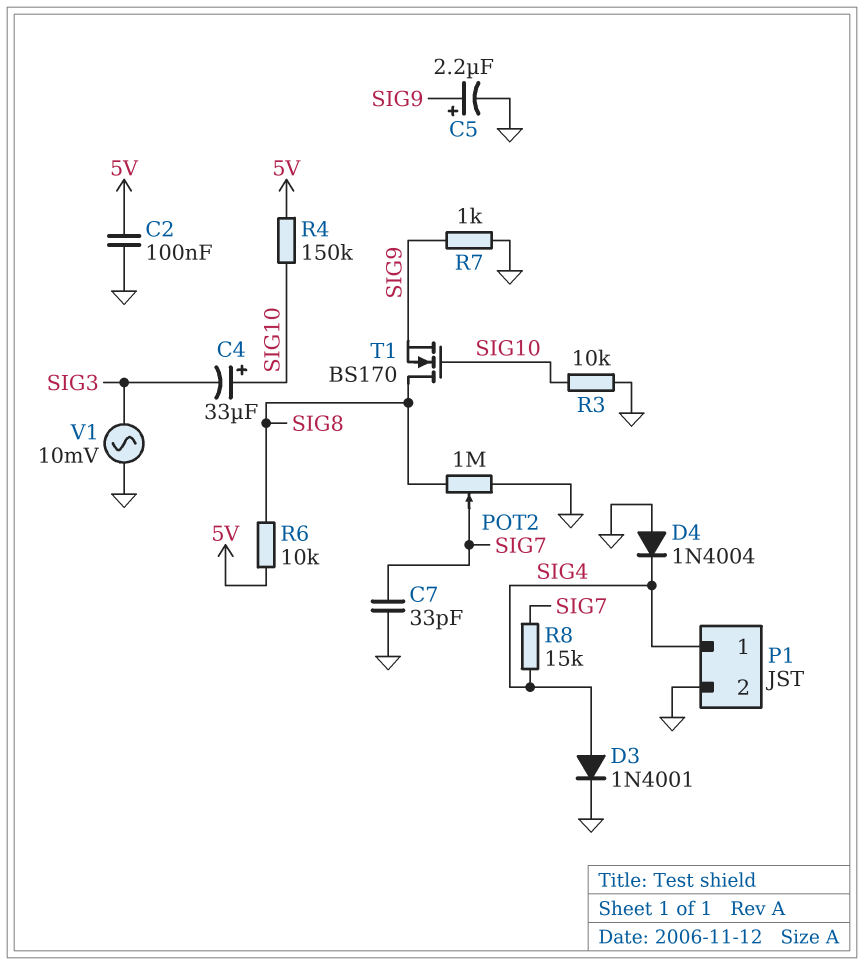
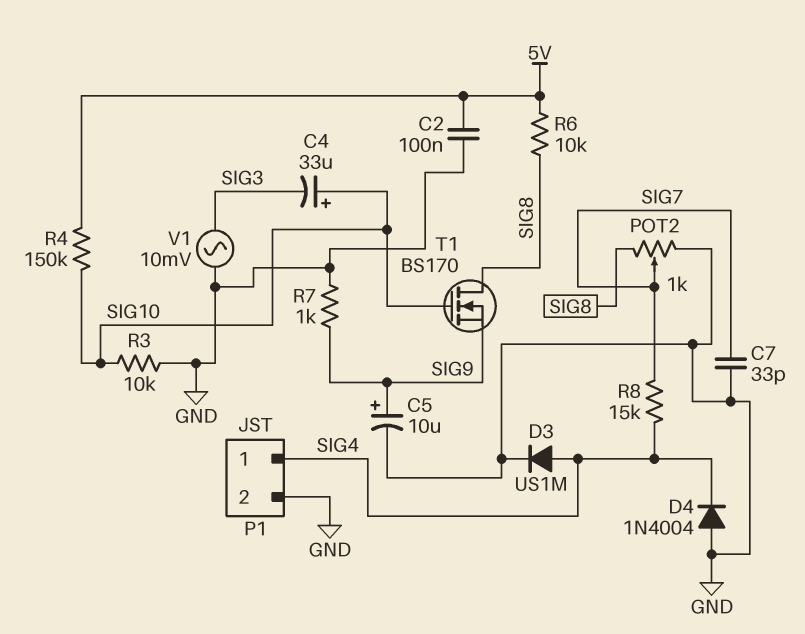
C5: 2.2uF (plus SIG9, minus GND) -> 10uF (plus SIG9, minus GND)
D3: diode 1N4001 (A SIG4, K GND) -> diode US1M (A SIG4, K GND)
POT2: 1M (GND, SIG8, wiper SIG7) -> 1k (GND, SIG8, wiper SIG7)

